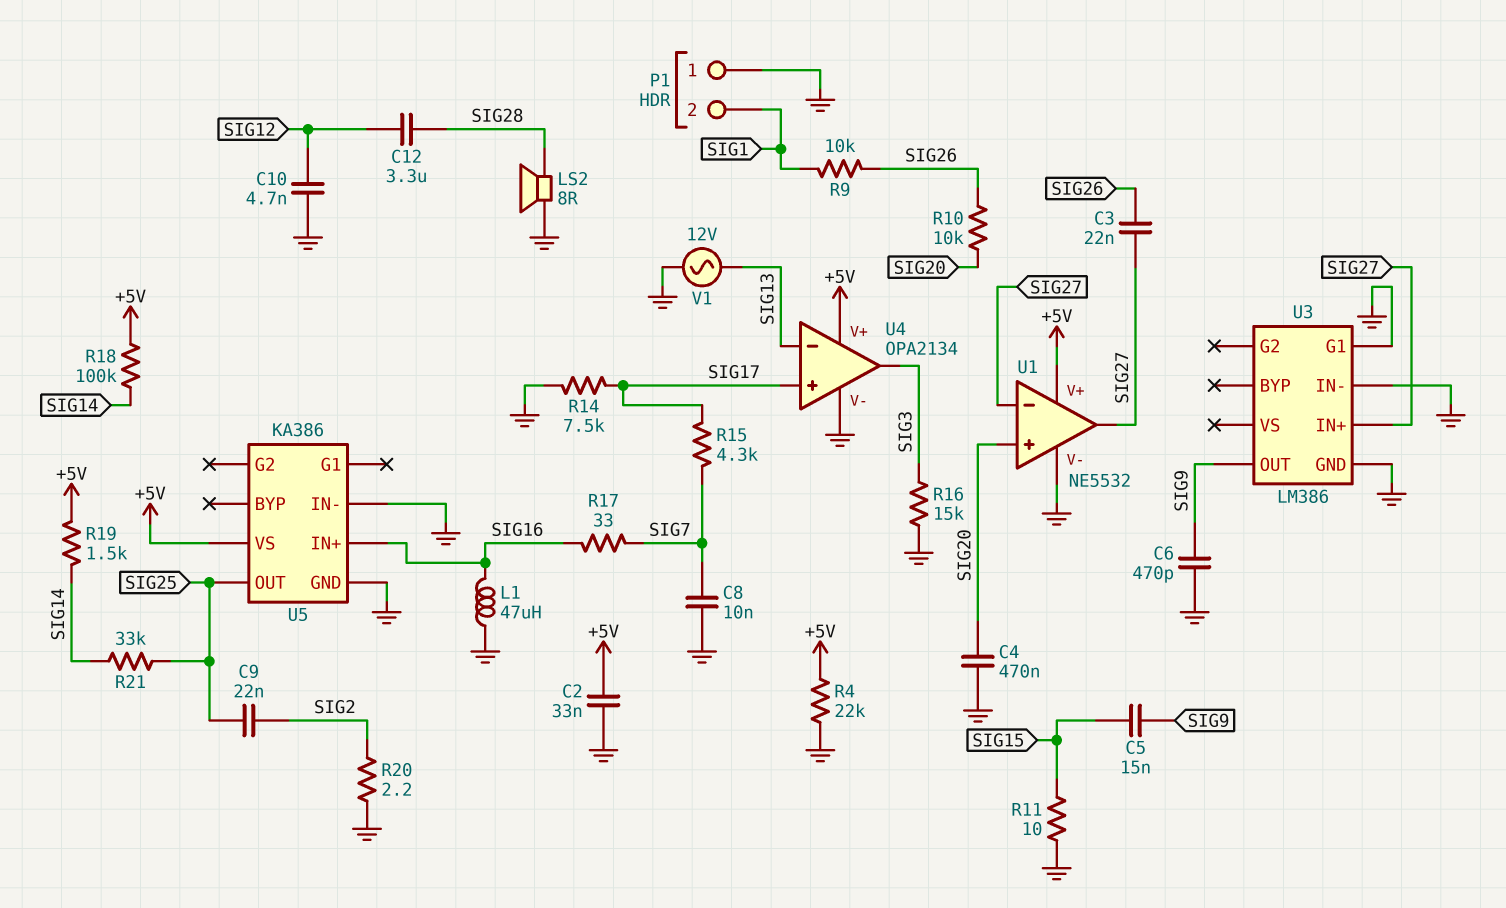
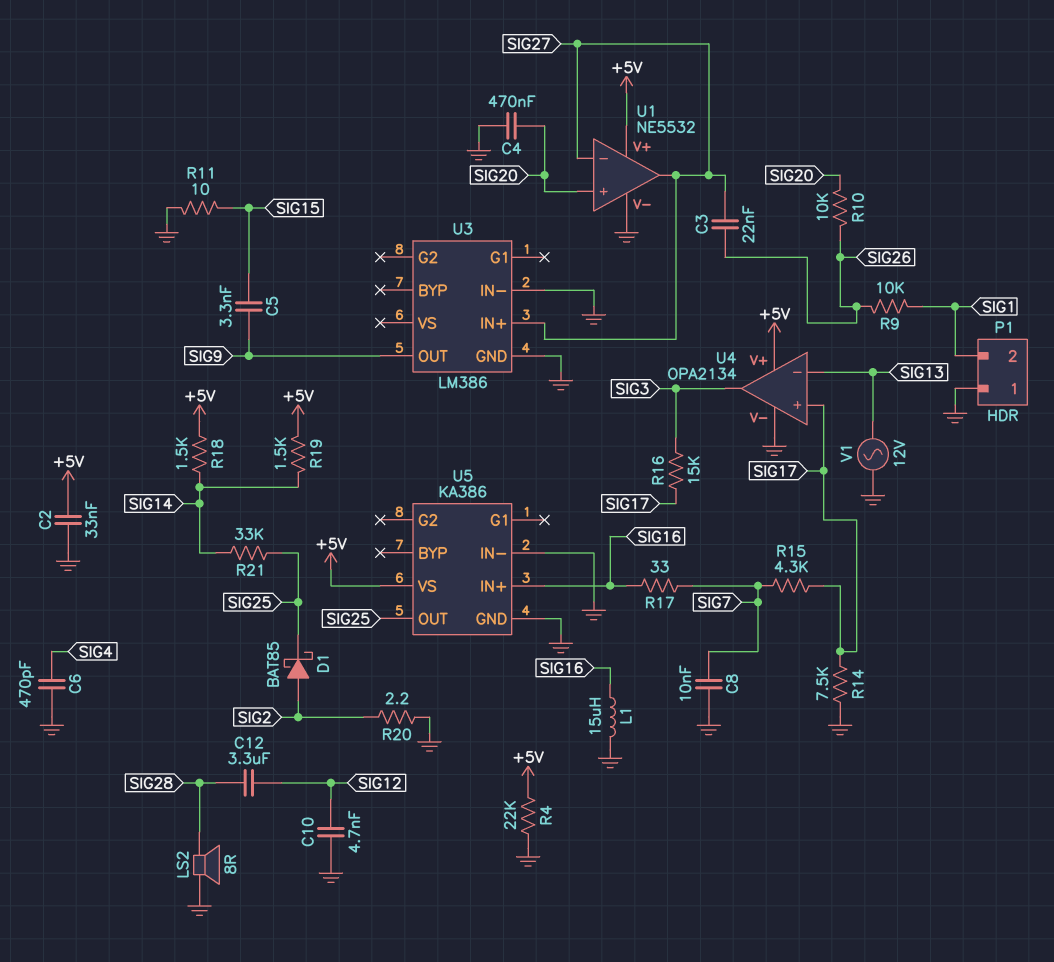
C5: 15nF (SIG9, SIG15) -> 3.3nF (SIG9, SIG15)
C6: 470pF (GND, SIG9) -> 470pF (GND, SIG4)
C9: 22nF (SIG2, SIG25) -> none
D1: none -> schottky BAT85 (A SIG2, K SIG25)
L1: 47uH (GND, SIG16) -> 15uH (GND, SIG16)
R16: 15k (GND, SIG3) -> 15k (SIG3, SIG17)
R18: 100k (+5V, SIG14) -> 1.5k (+5V, SIG14)
U3 pin G1: GND -> none

